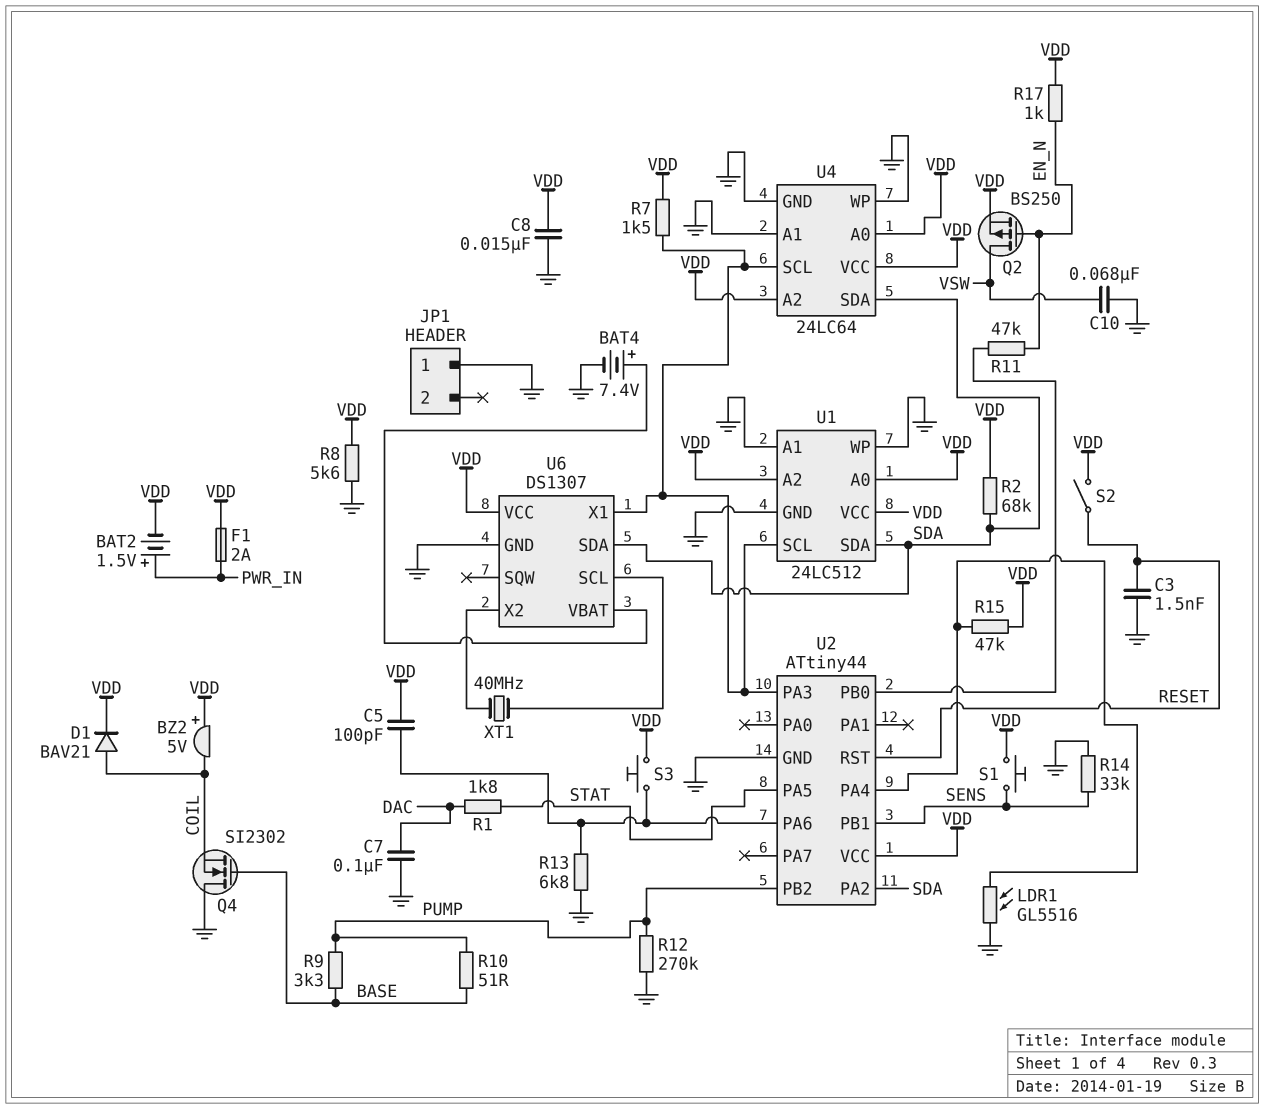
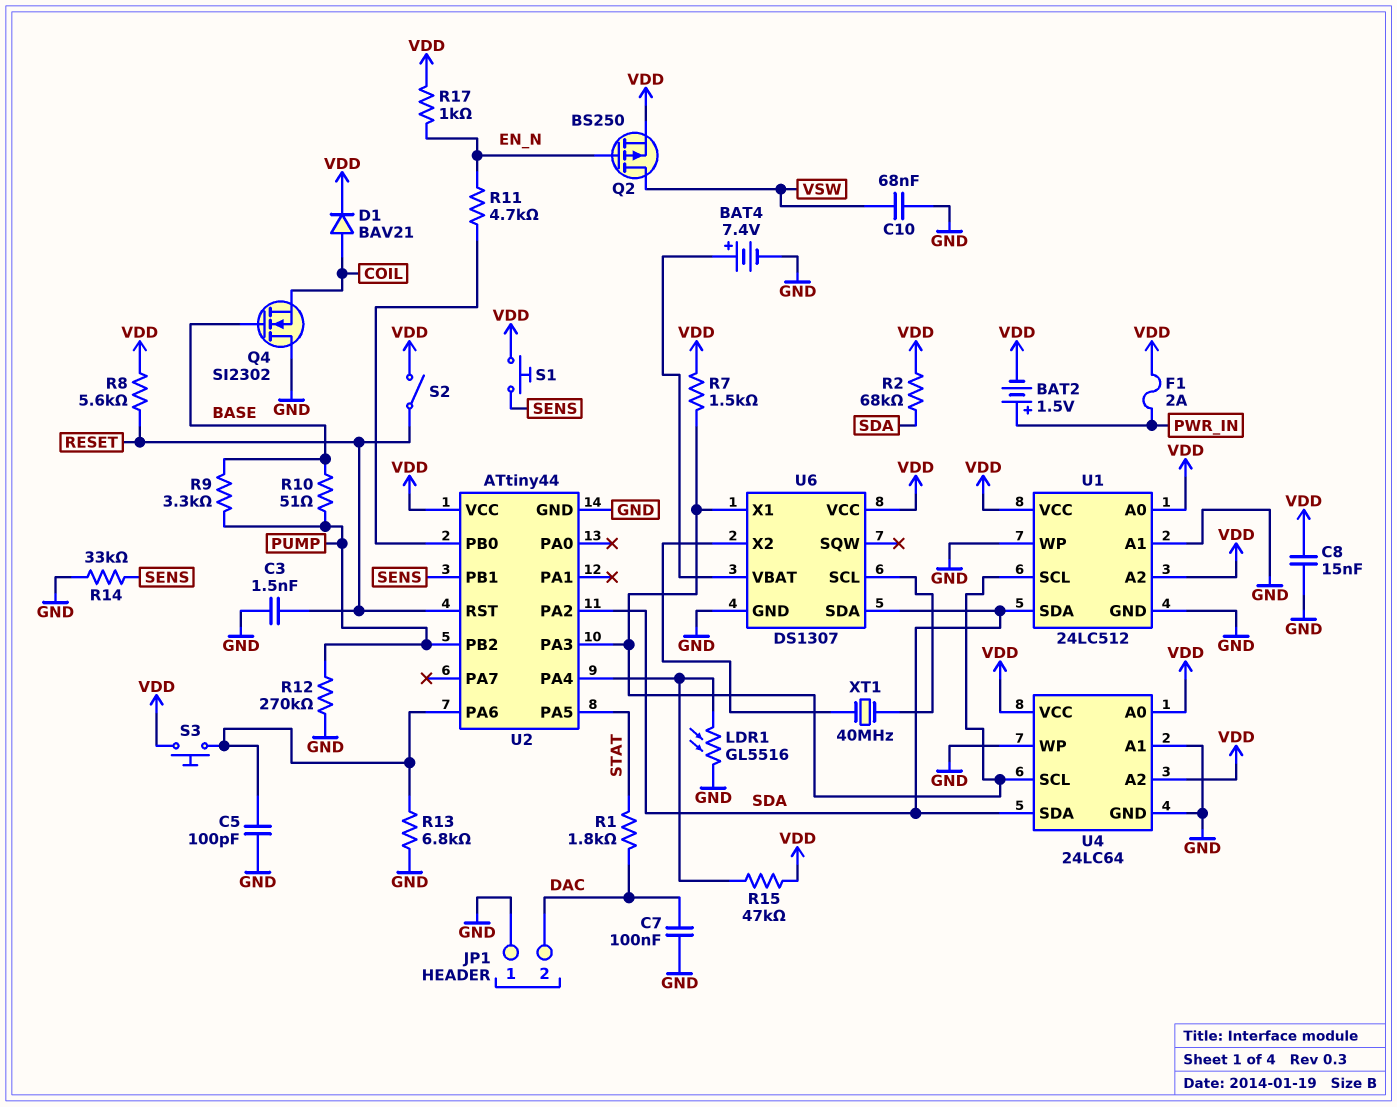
BZ2: buzzer 5V (plus VDD, minus COIL) -> none
C5: 100pF (U2/PA6, VDD) -> 100pF (GND, U2/PA6)
JP1 pin 2: none -> DAC
R8: 5.6k (GND, VDD) -> 5.6k (RESET, VDD)
R11: 47k (EN_N, U2/PB0) -> 4.7k (EN_N, U2/PB0)

